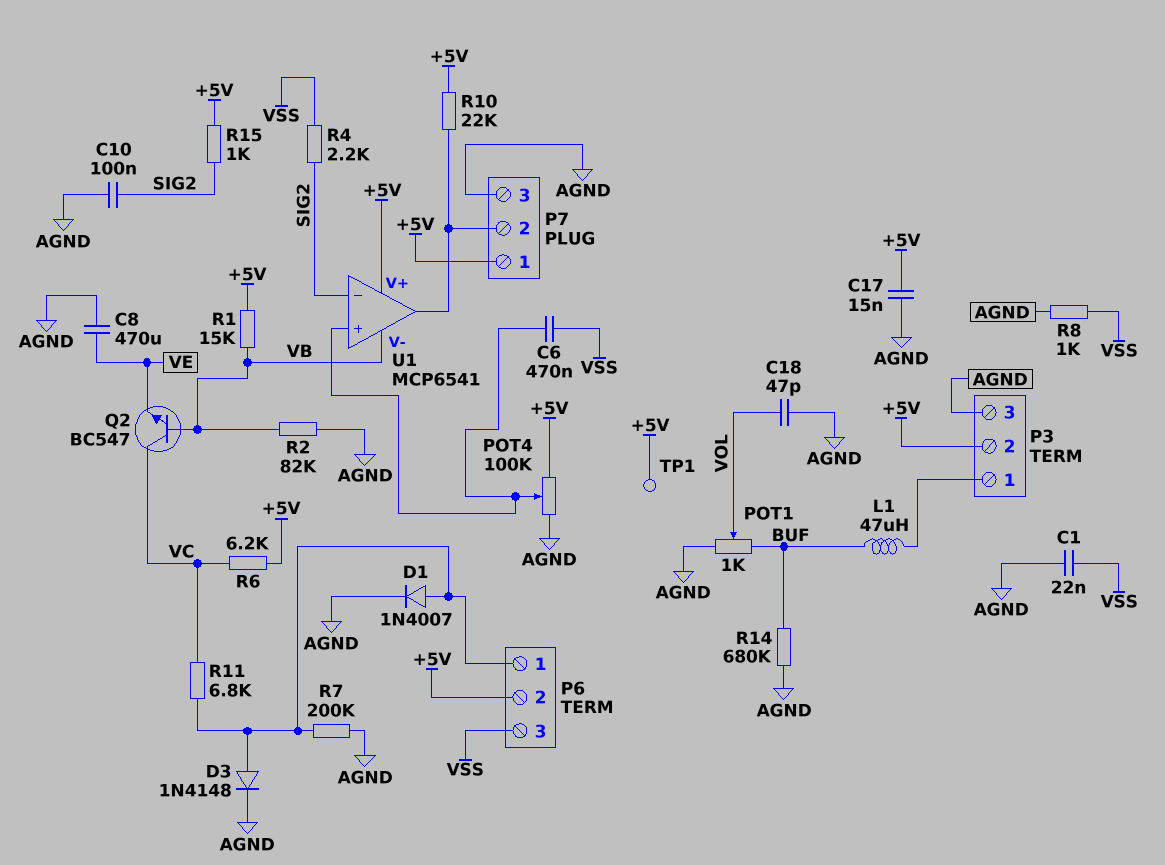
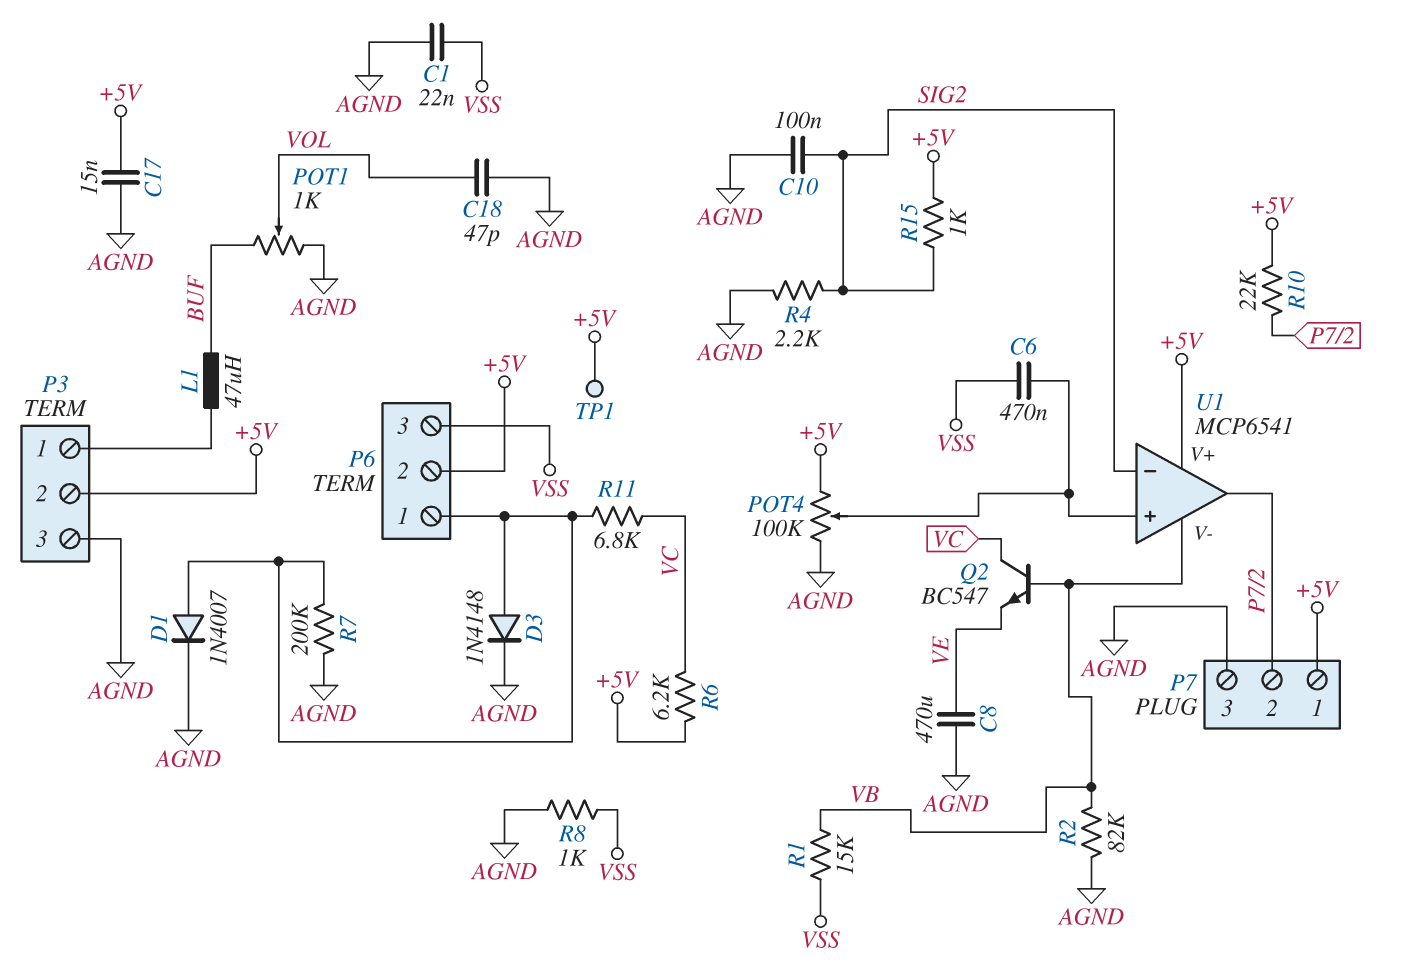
R1: 15k (+5V, VB) -> 15k (VB, VSS)
R4: 2.2k (SIG2, VSS) -> 2.2k (AGND, SIG2)
R14: 680k (AGND, BUF) -> none

